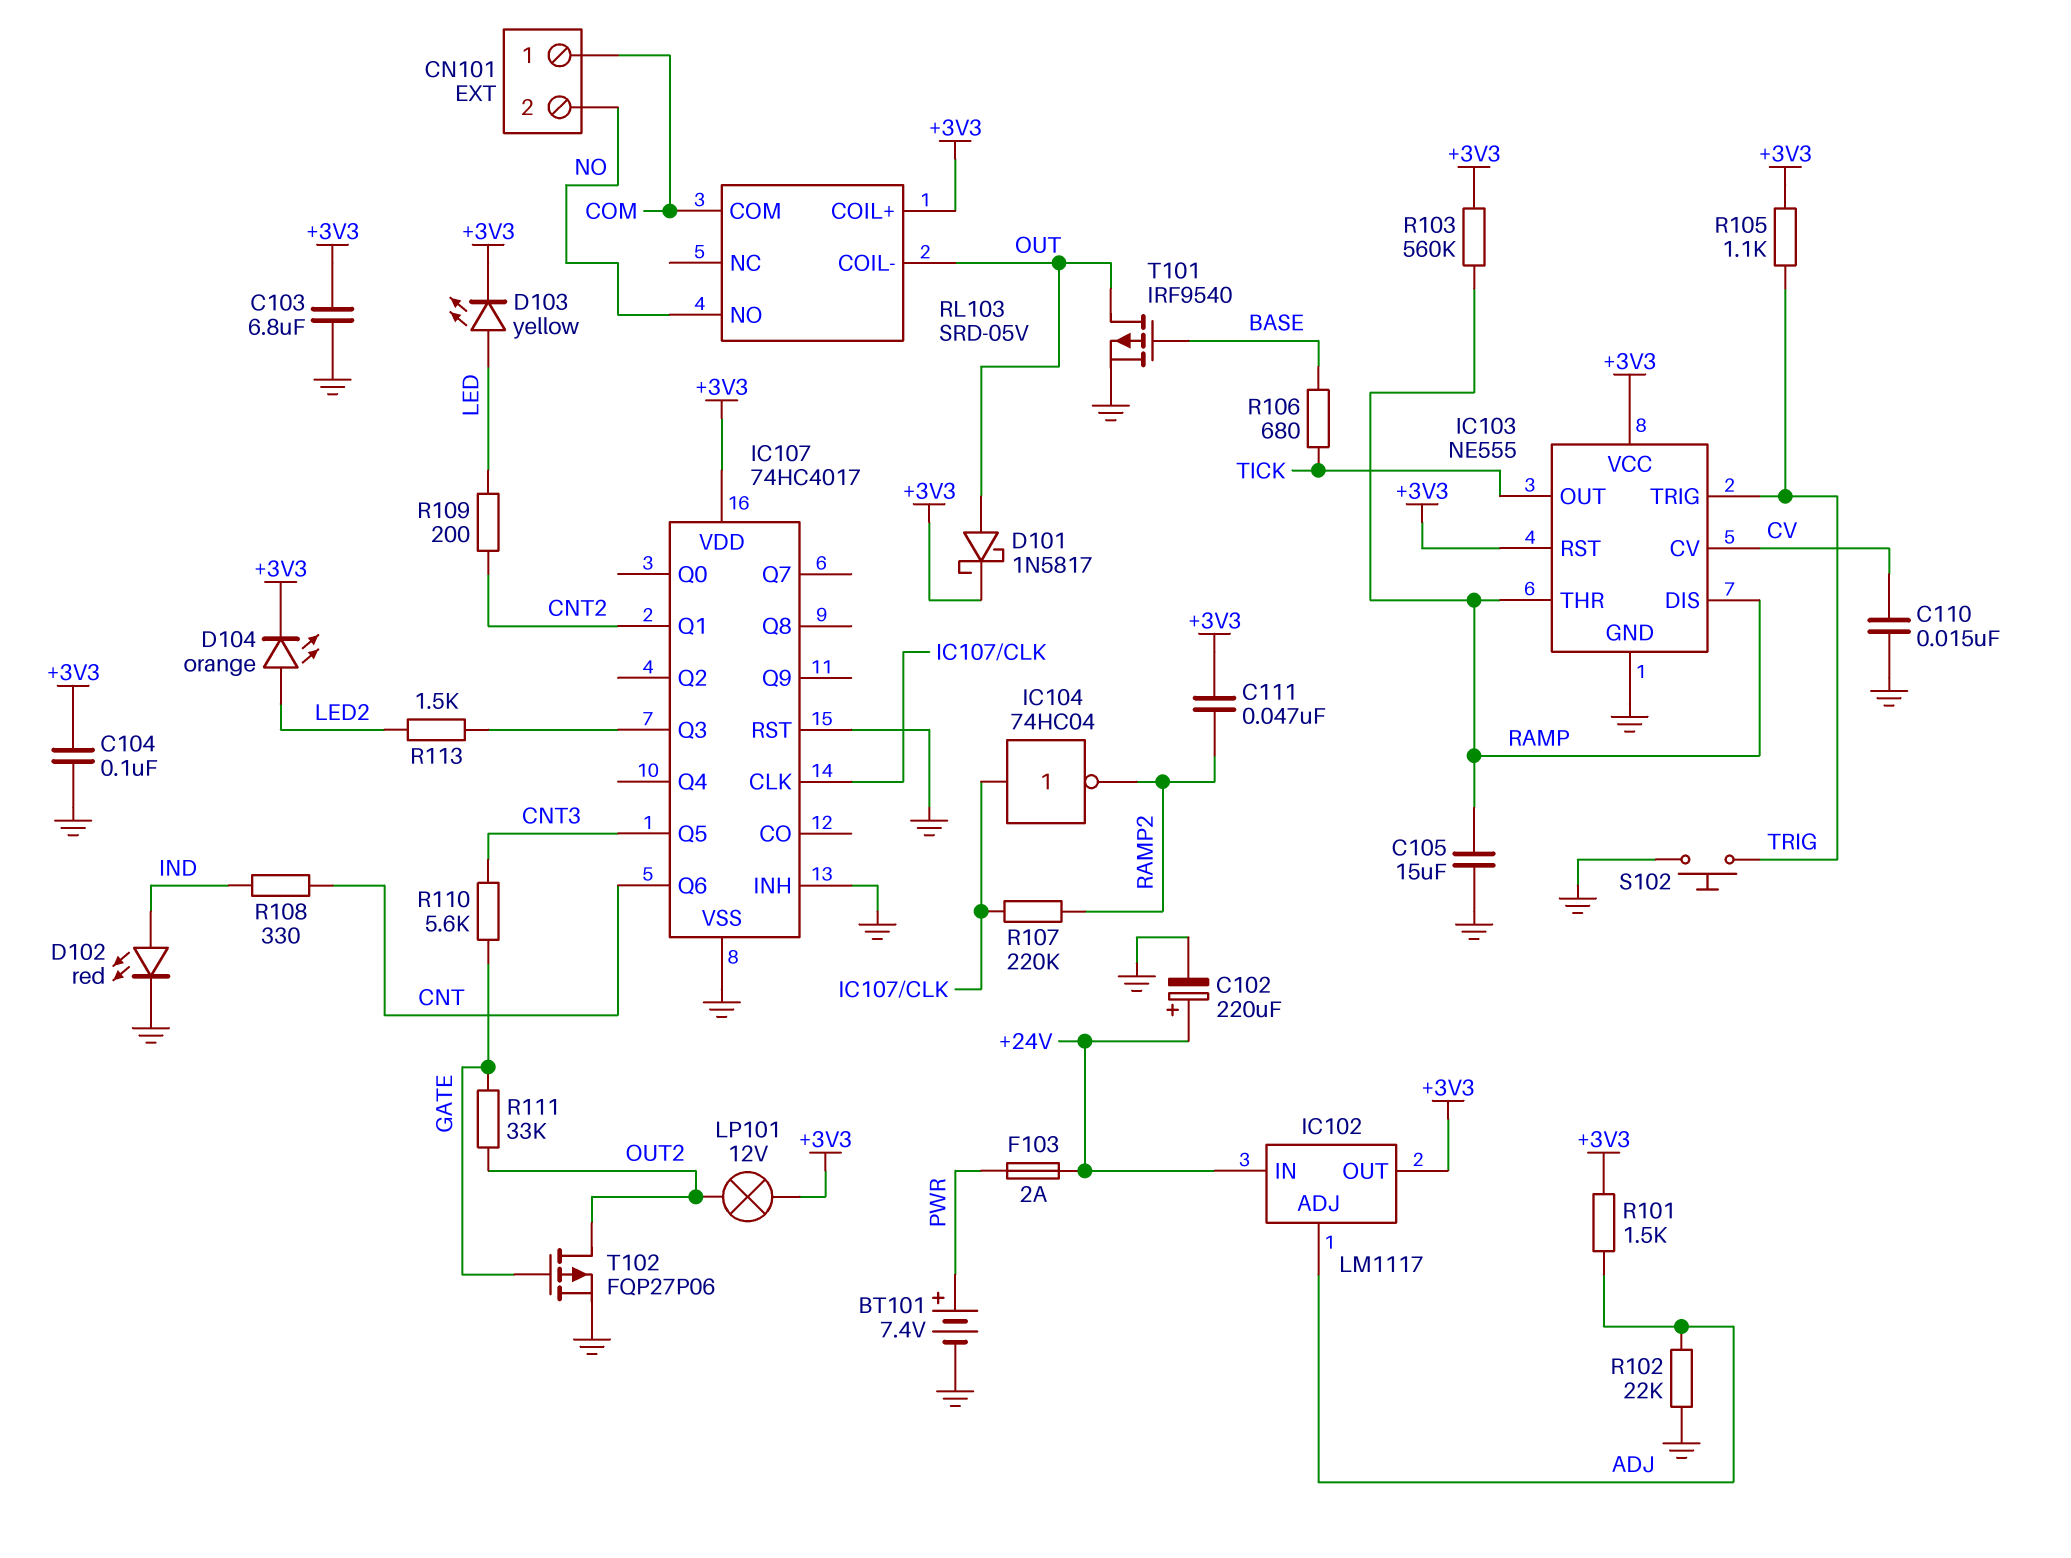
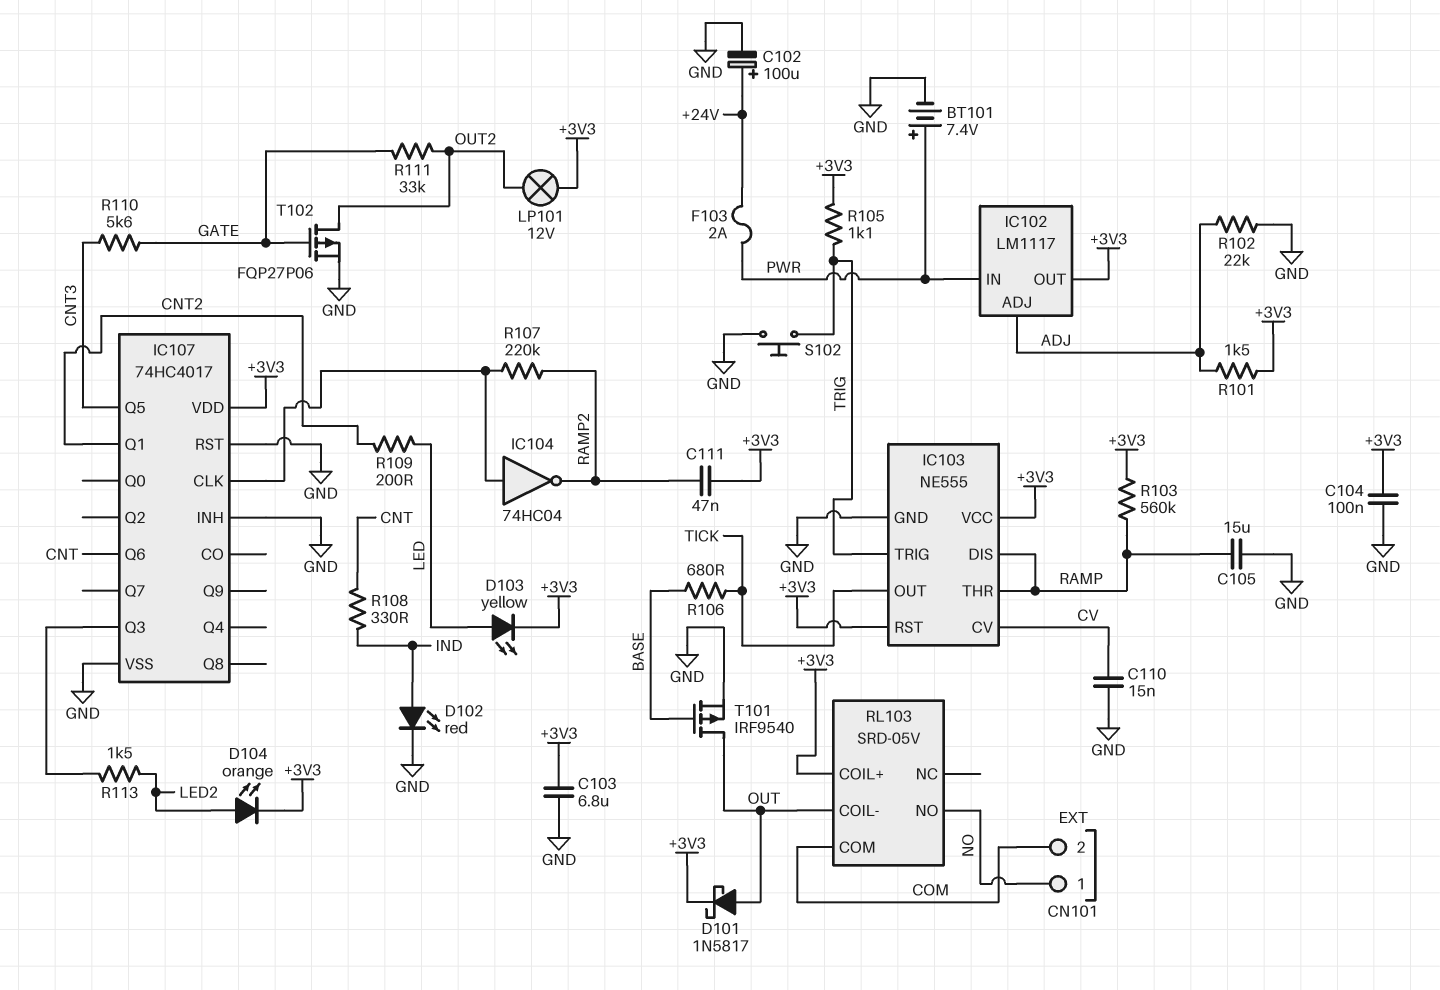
C102: 220uF (plus +24V, minus GND) -> 100uF (plus +24V, minus GND)
CN101 pin 1: COM -> NO
CN101 pin 2: NO -> COM
IC102 pin IN: +24V -> PWR

